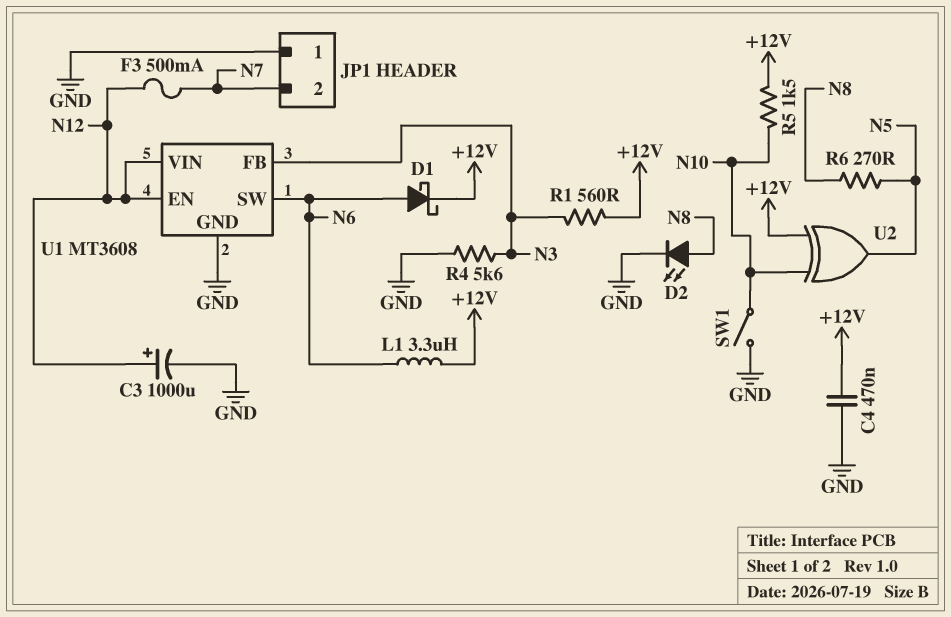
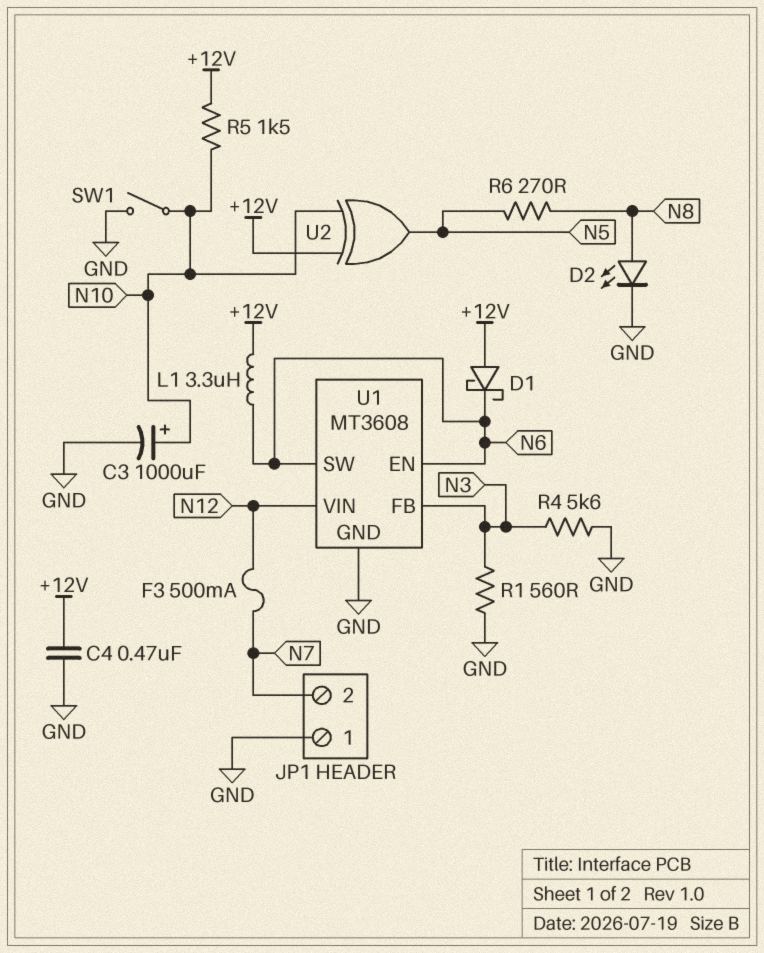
C3: 1000uF (plus N12, minus GND) -> 1000uF (plus N10, minus GND)
D1: schottky (A N6, K +12V) -> schottky (A +12V, K N6)
R1: 560 (+12V, N3) -> 560 (GND, N3)
U1 pin EN: N12 -> N6

